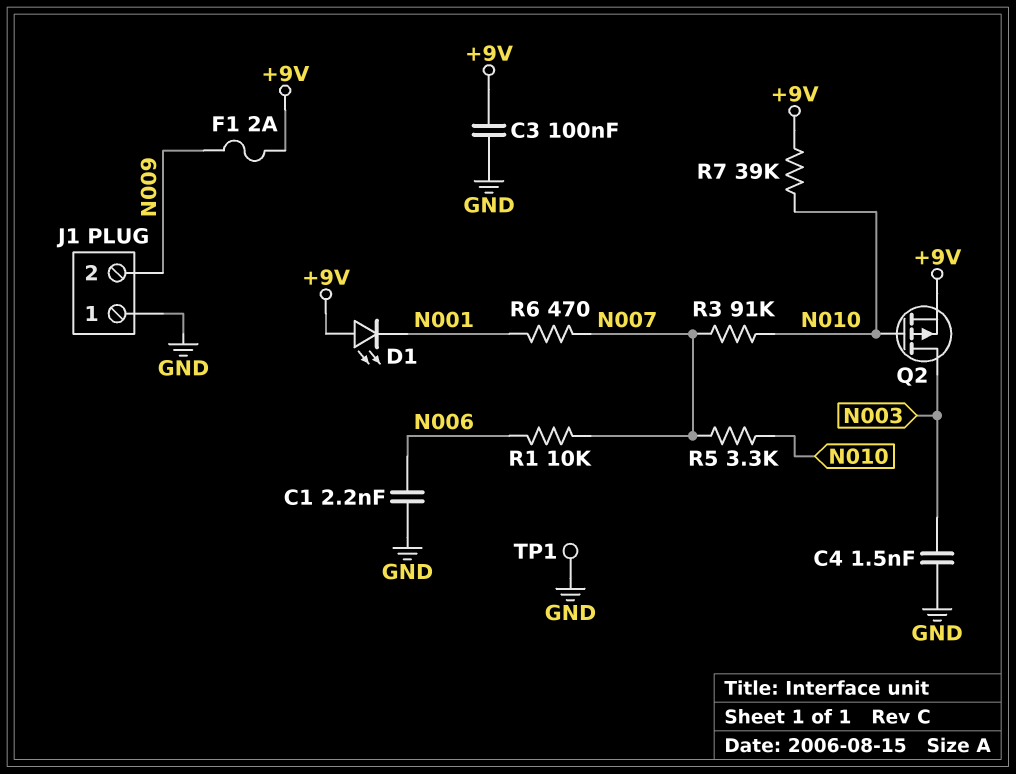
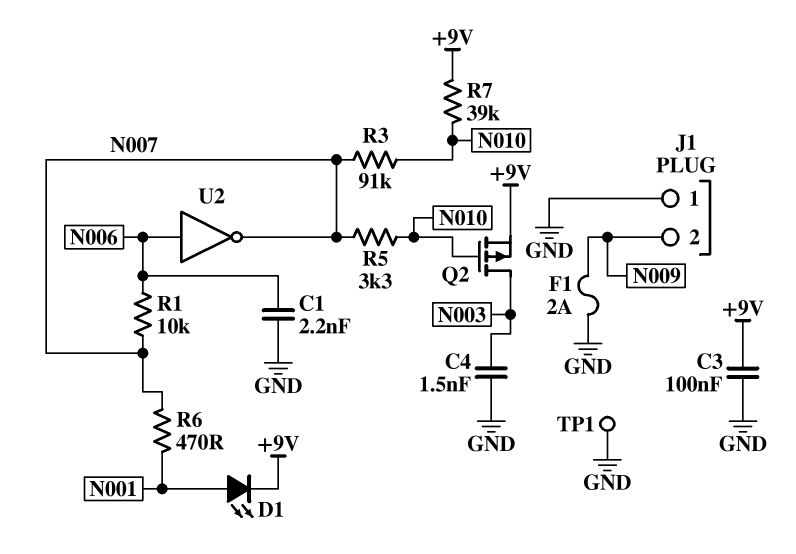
D1: LED (A +9V, K N001) -> LED (A N001, K +9V)
F1: 2A (+9V, N009) -> 2A (GND, N009)
U2: none -> NOT (in N006, out N007)

